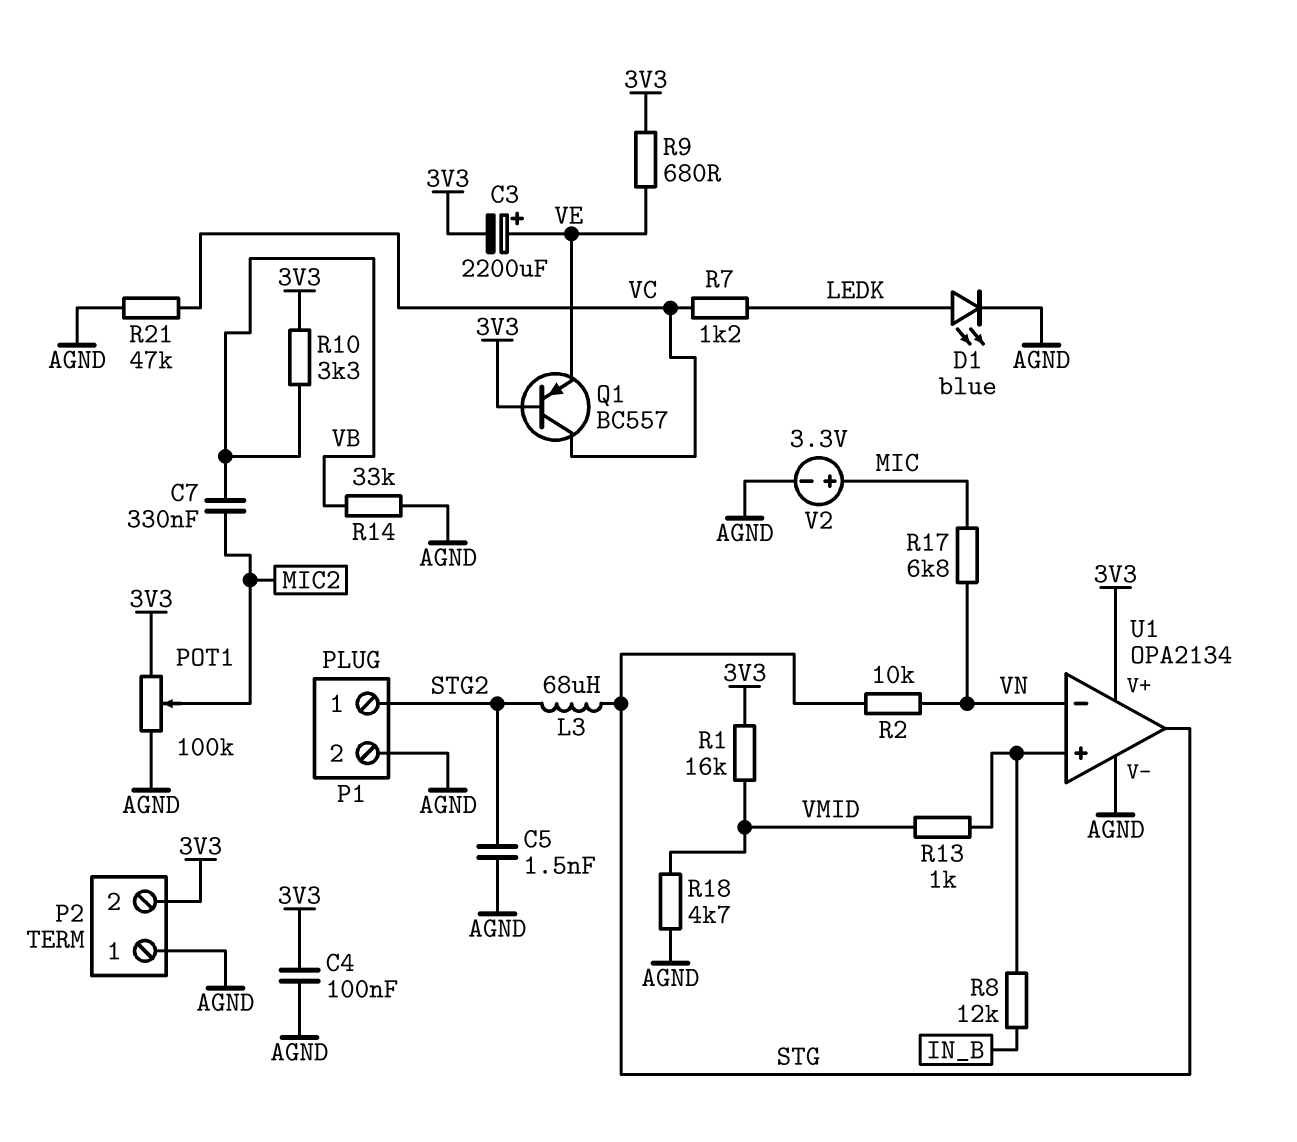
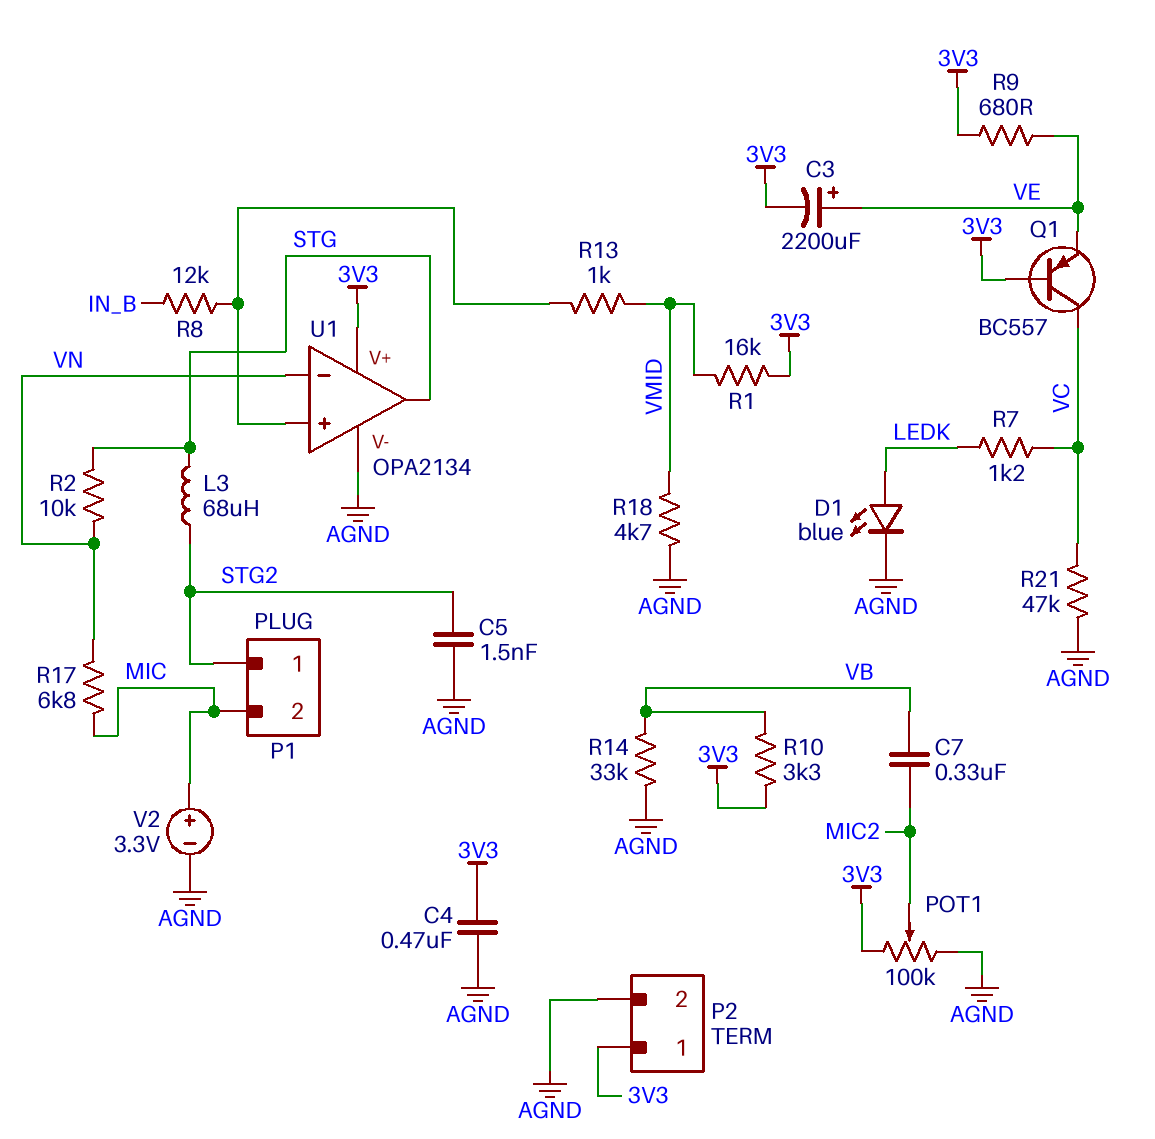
C4: 100nF (3V3, AGND) -> 470nF (3V3, AGND)
P1 pin 2: AGND -> MIC
P2 pin 1: AGND -> 3V3
P2 pin 2: 3V3 -> AGND

